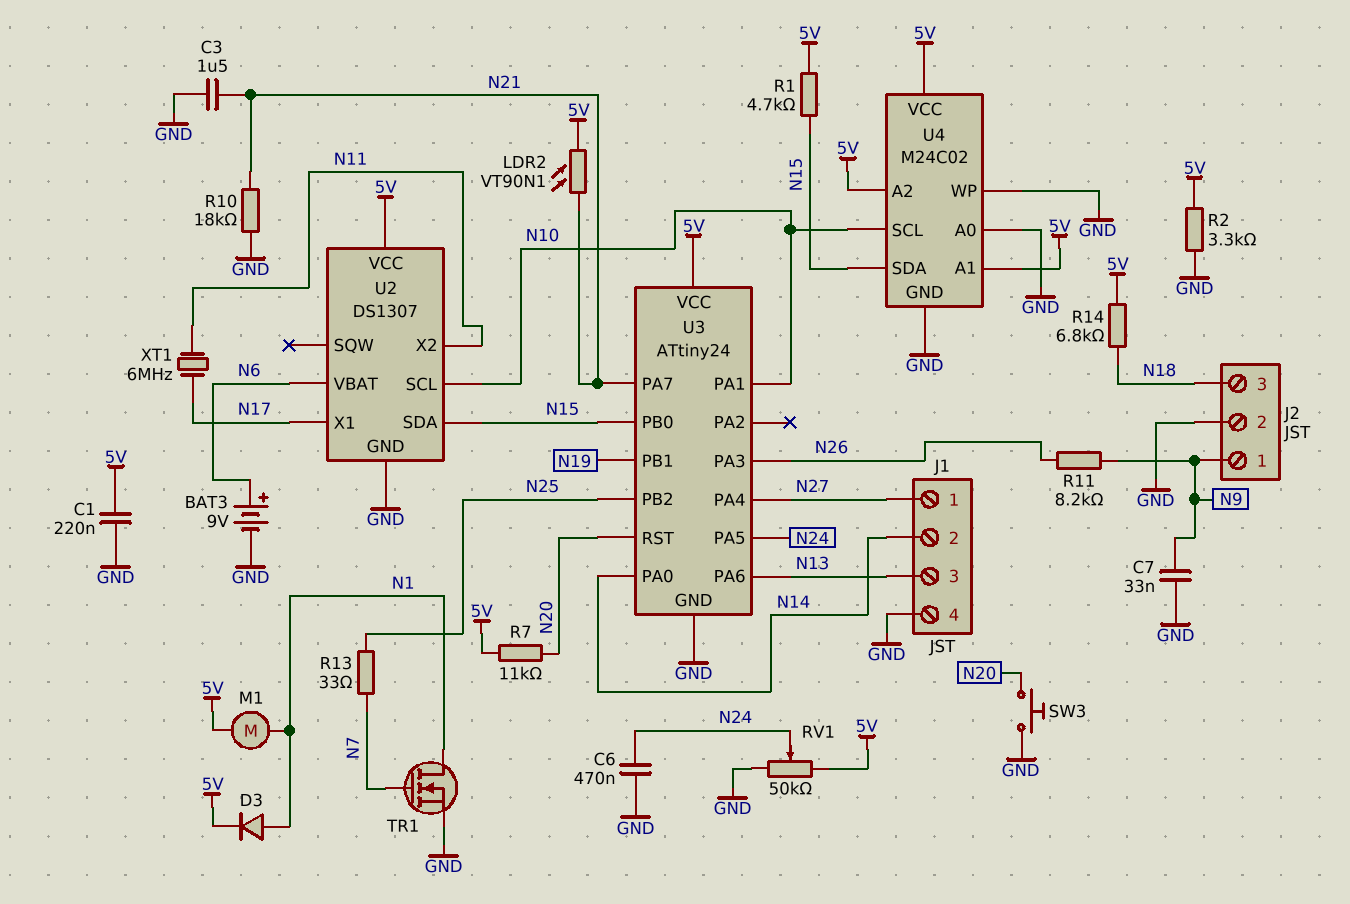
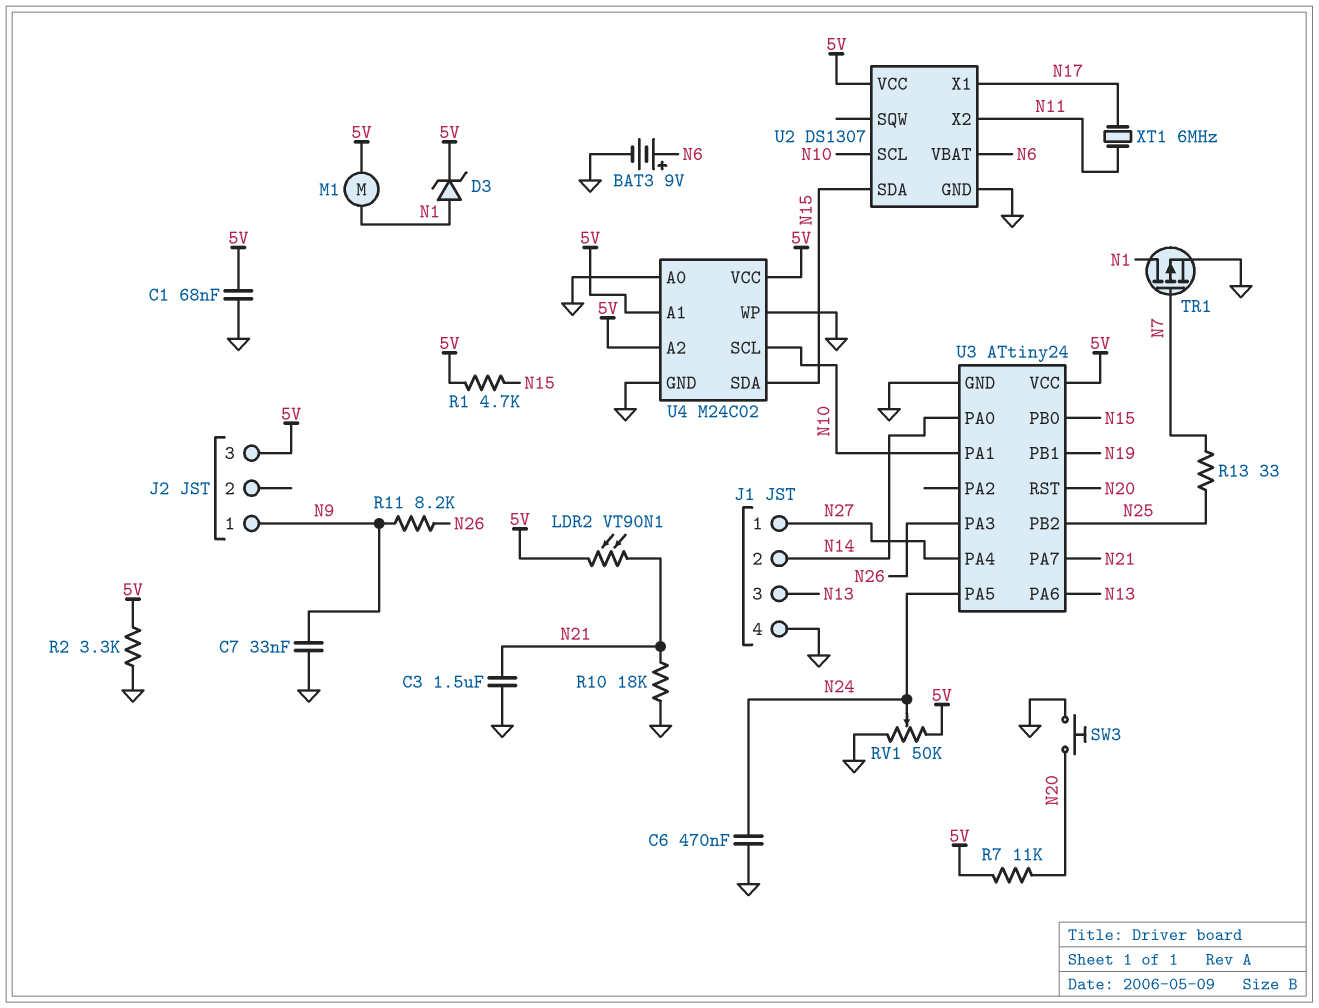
C1: 220nF (5V, GND) -> 68nF (5V, GND)
D3: diode (A N1, K 5V) -> zener (A N1, K 5V)
J2 pin 2: GND -> none
J2 pin 3: N18 -> 5V
R14: 6.8k (5V, N18) -> none
TR1: NMOS (G N7, D N1, S GND) -> PMOS (G N7, D N1, S GND)

